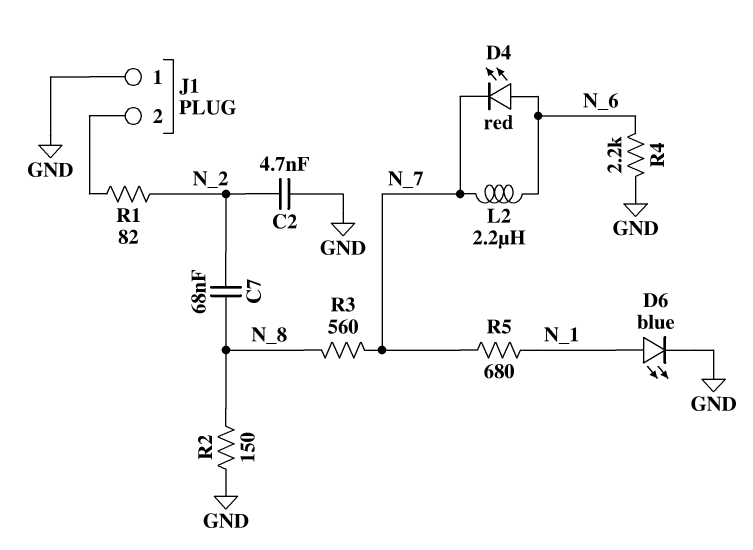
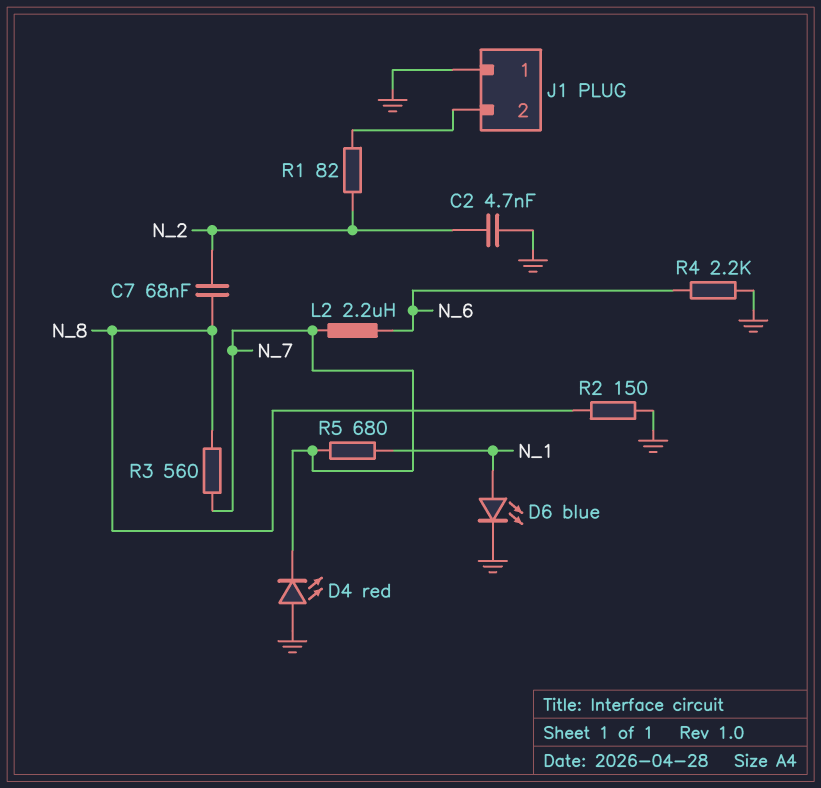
D4: LED red (A N_6, K N_7) -> LED red (A GND, K N_7)

